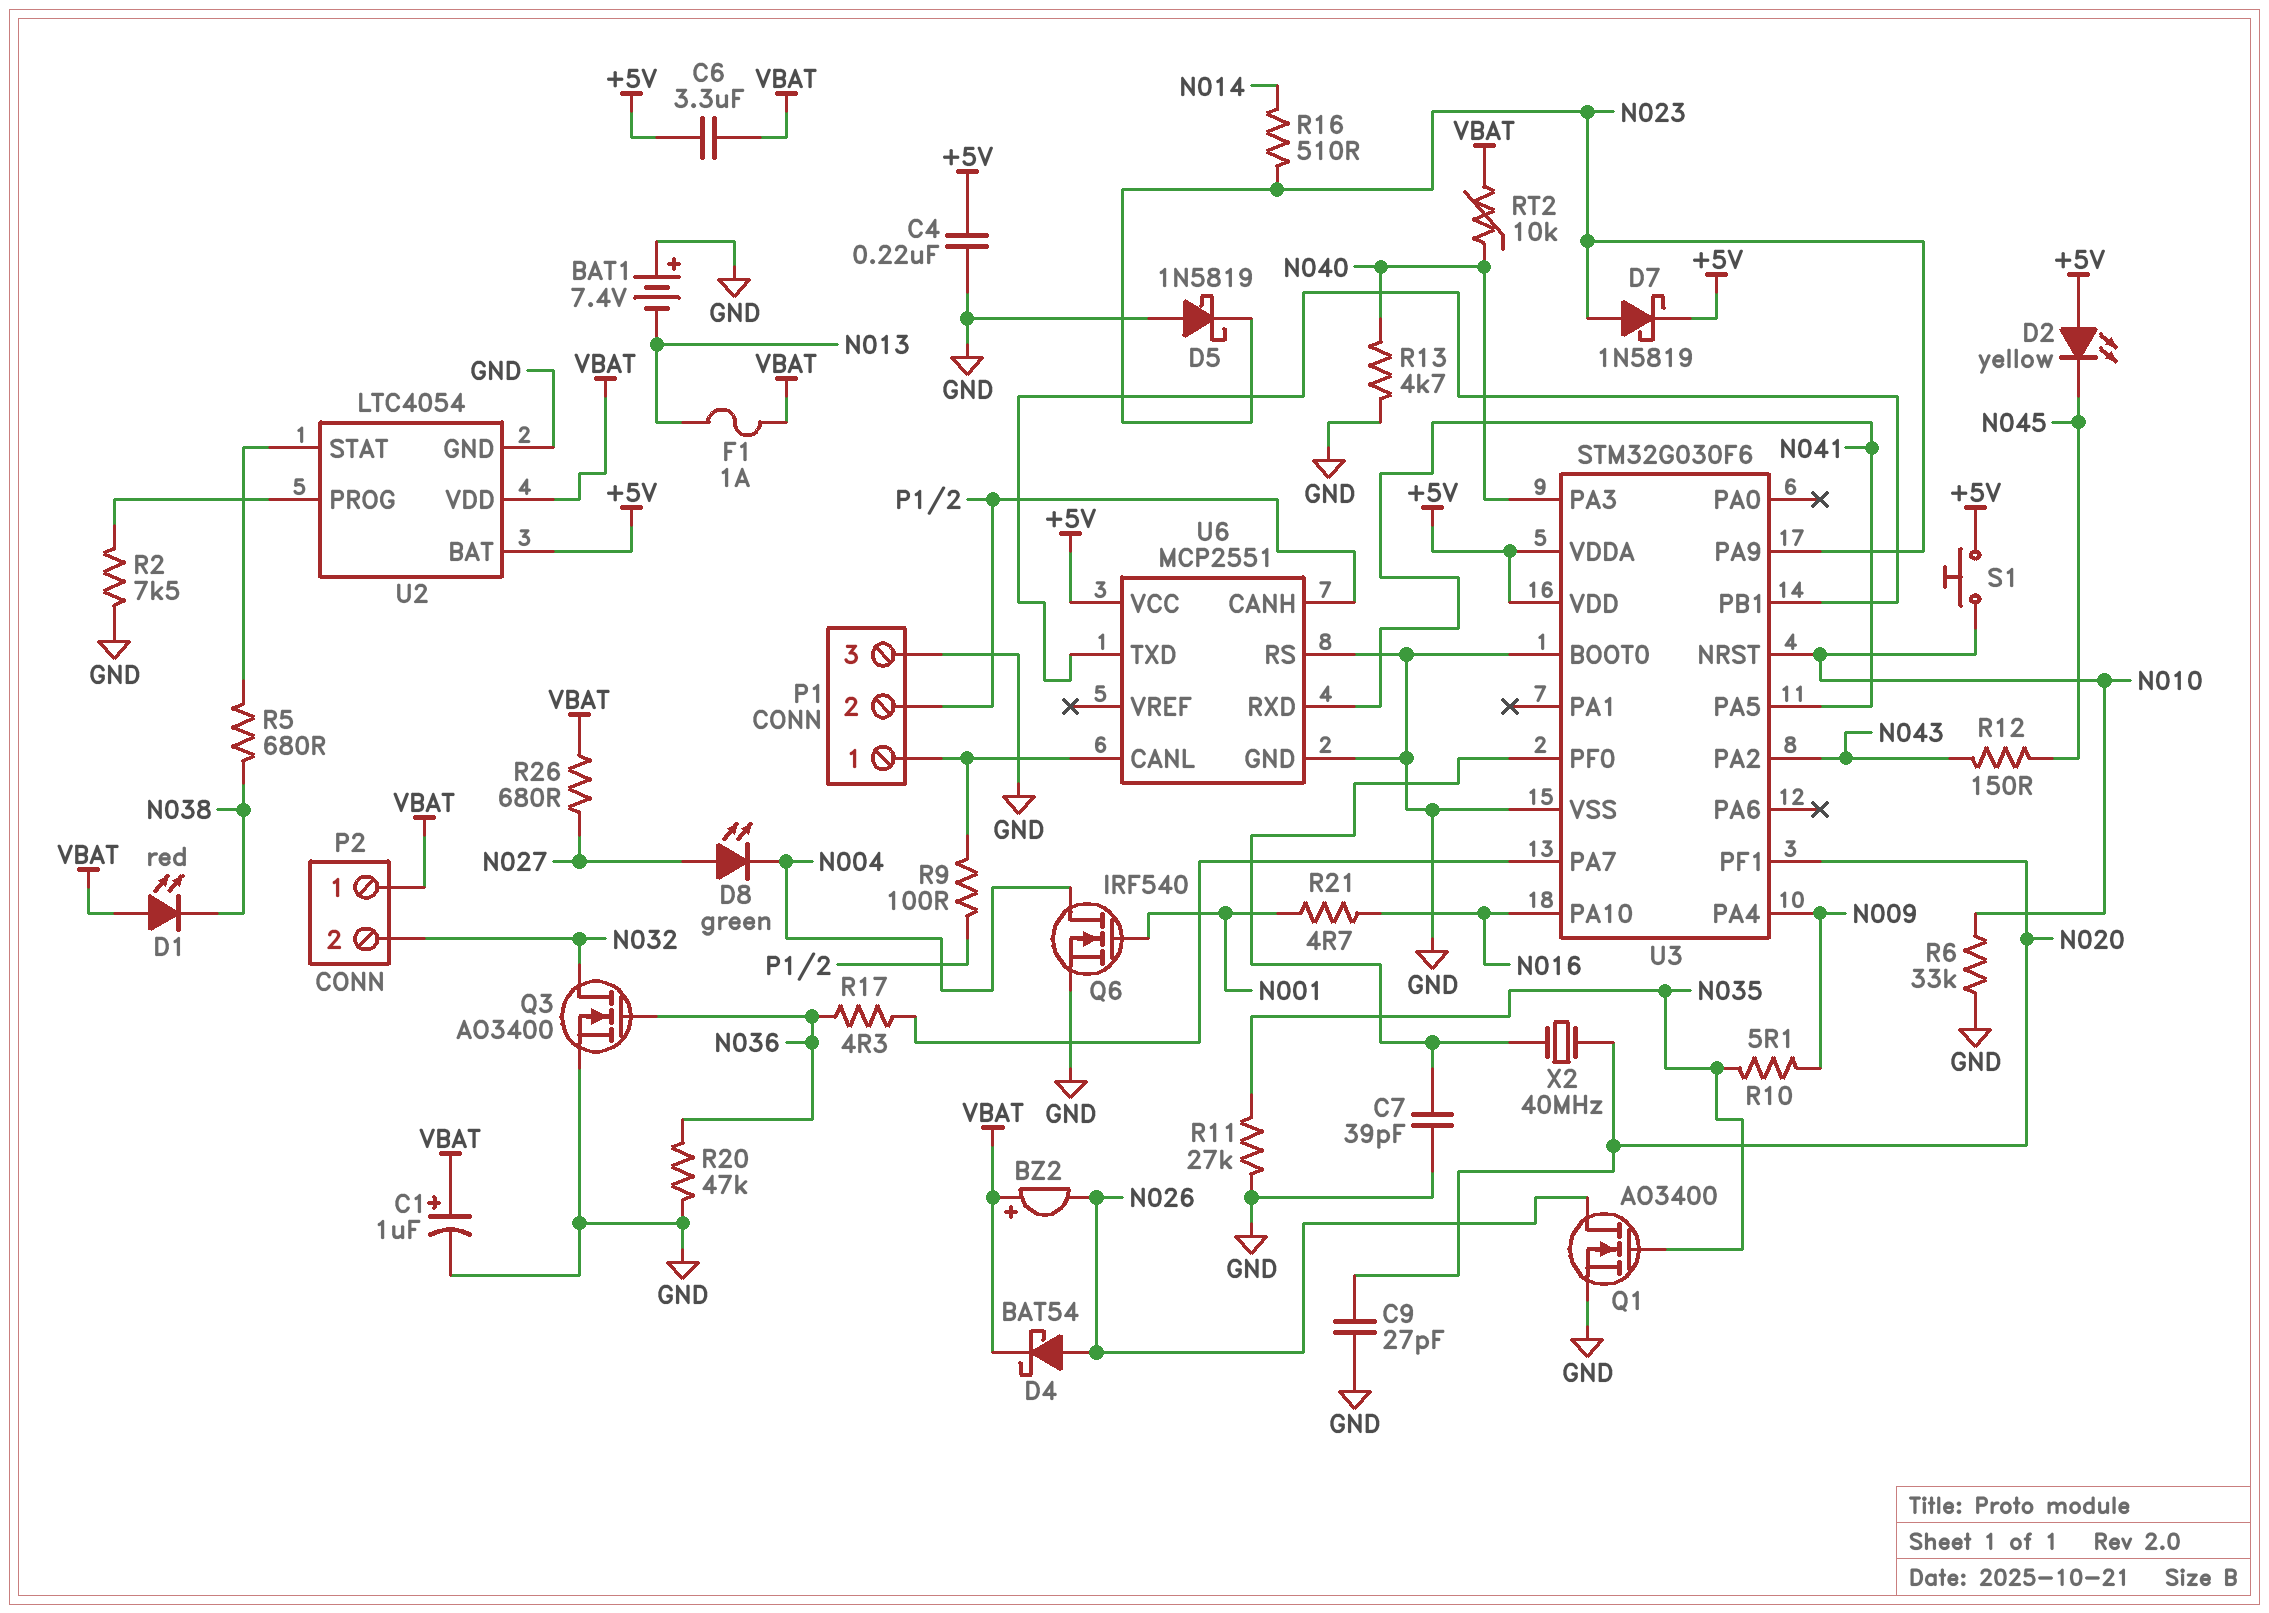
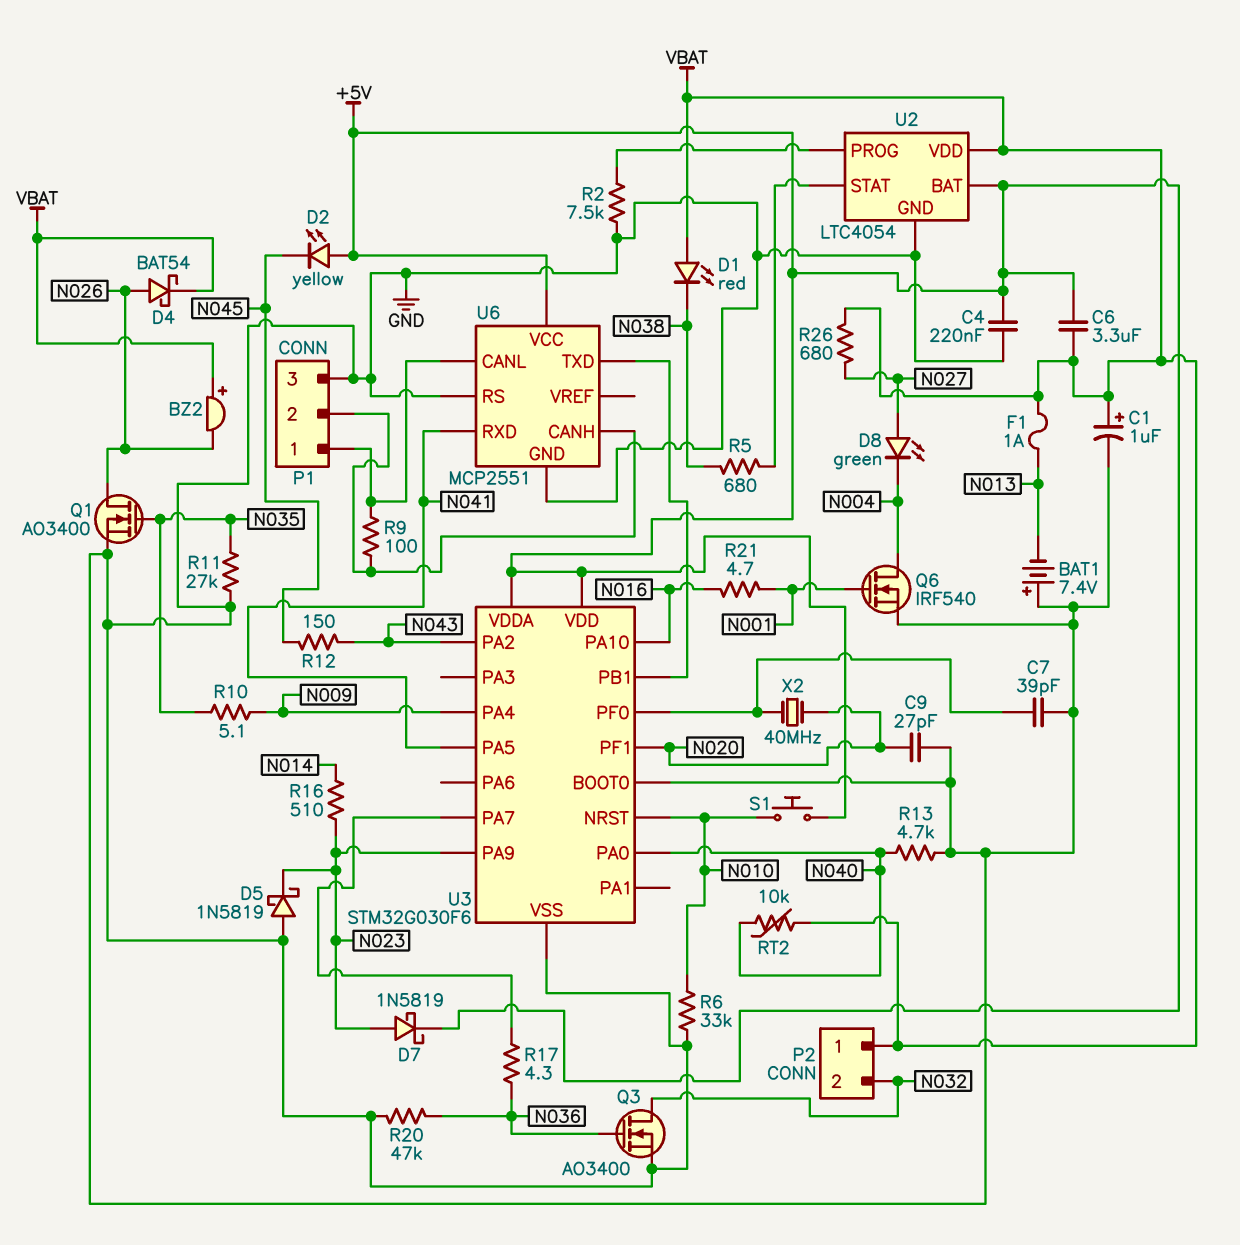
U3 pin PA0: none -> N040
U3 pin PA3: N040 -> none

